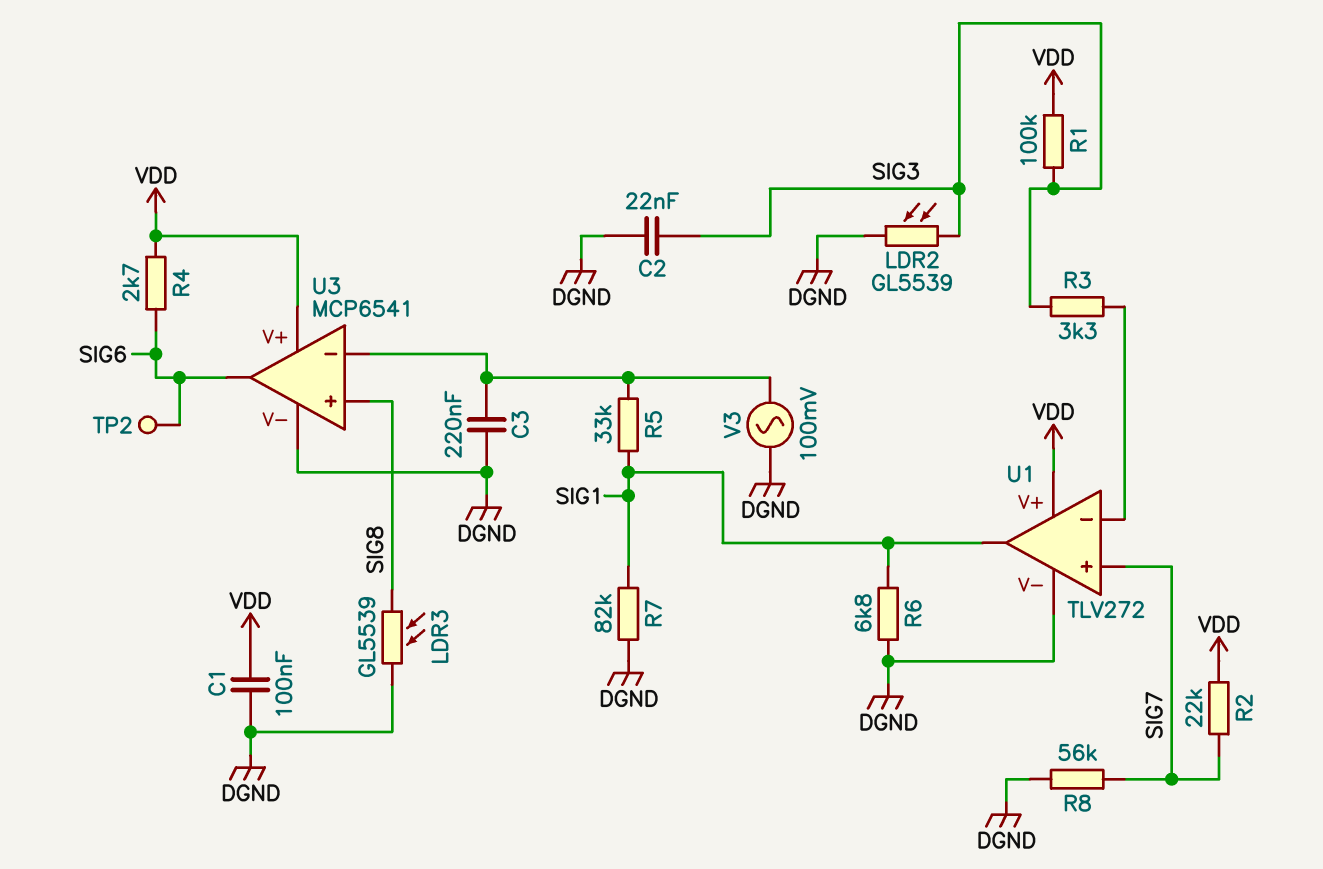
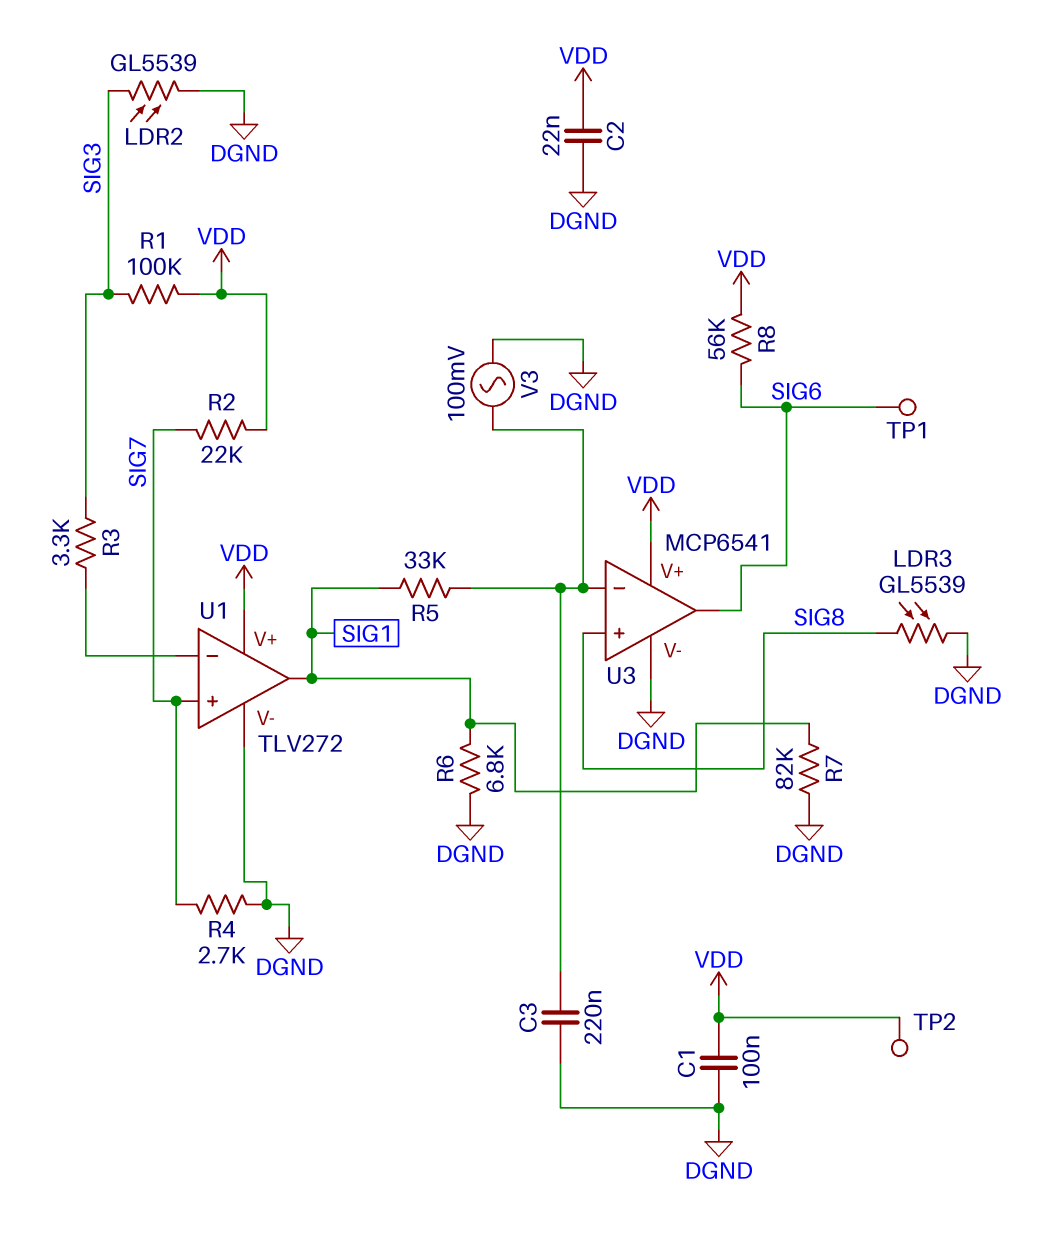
C2: 22nF (DGND, SIG3) -> 22nF (DGND, VDD)
R4: 2.7k (SIG6, VDD) -> 2.7k (DGND, SIG7)
R8: 56k (DGND, SIG7) -> 56k (SIG6, VDD)
TP1: none -> test point (SIG6)
TP2: test point (SIG6) -> test point (VDD)

